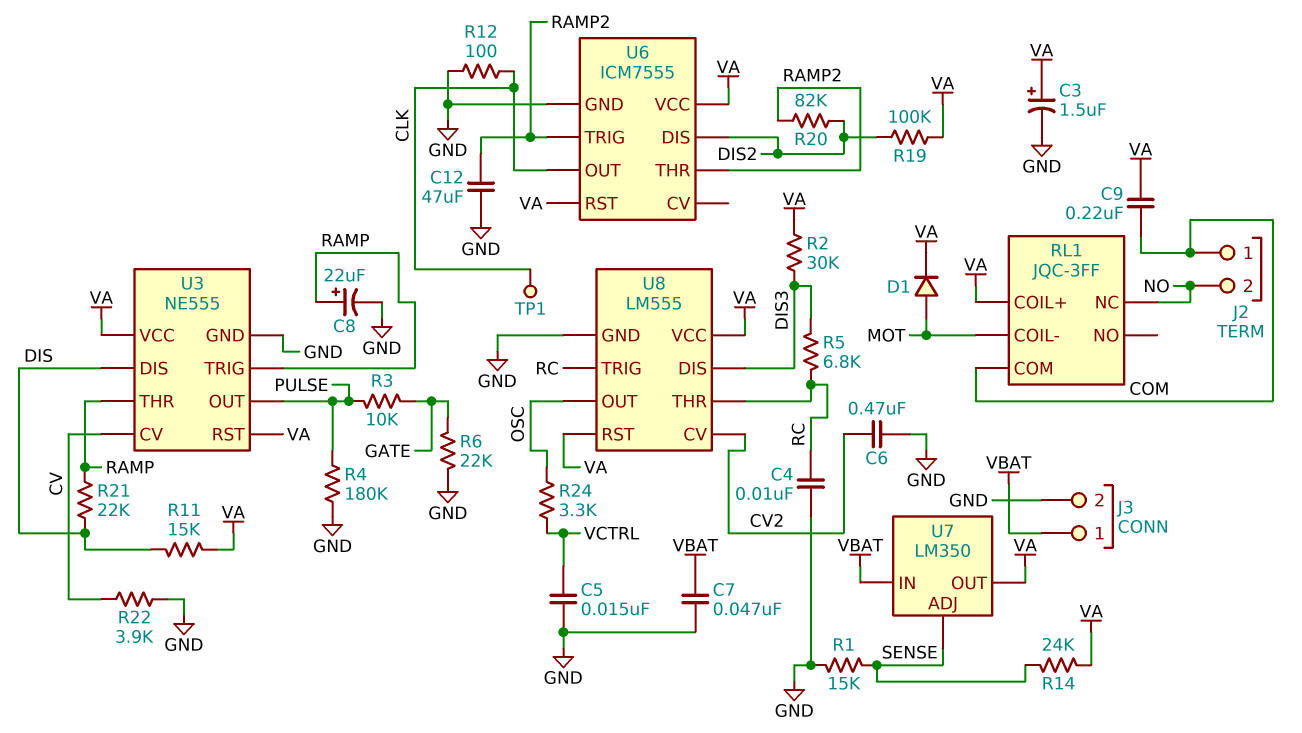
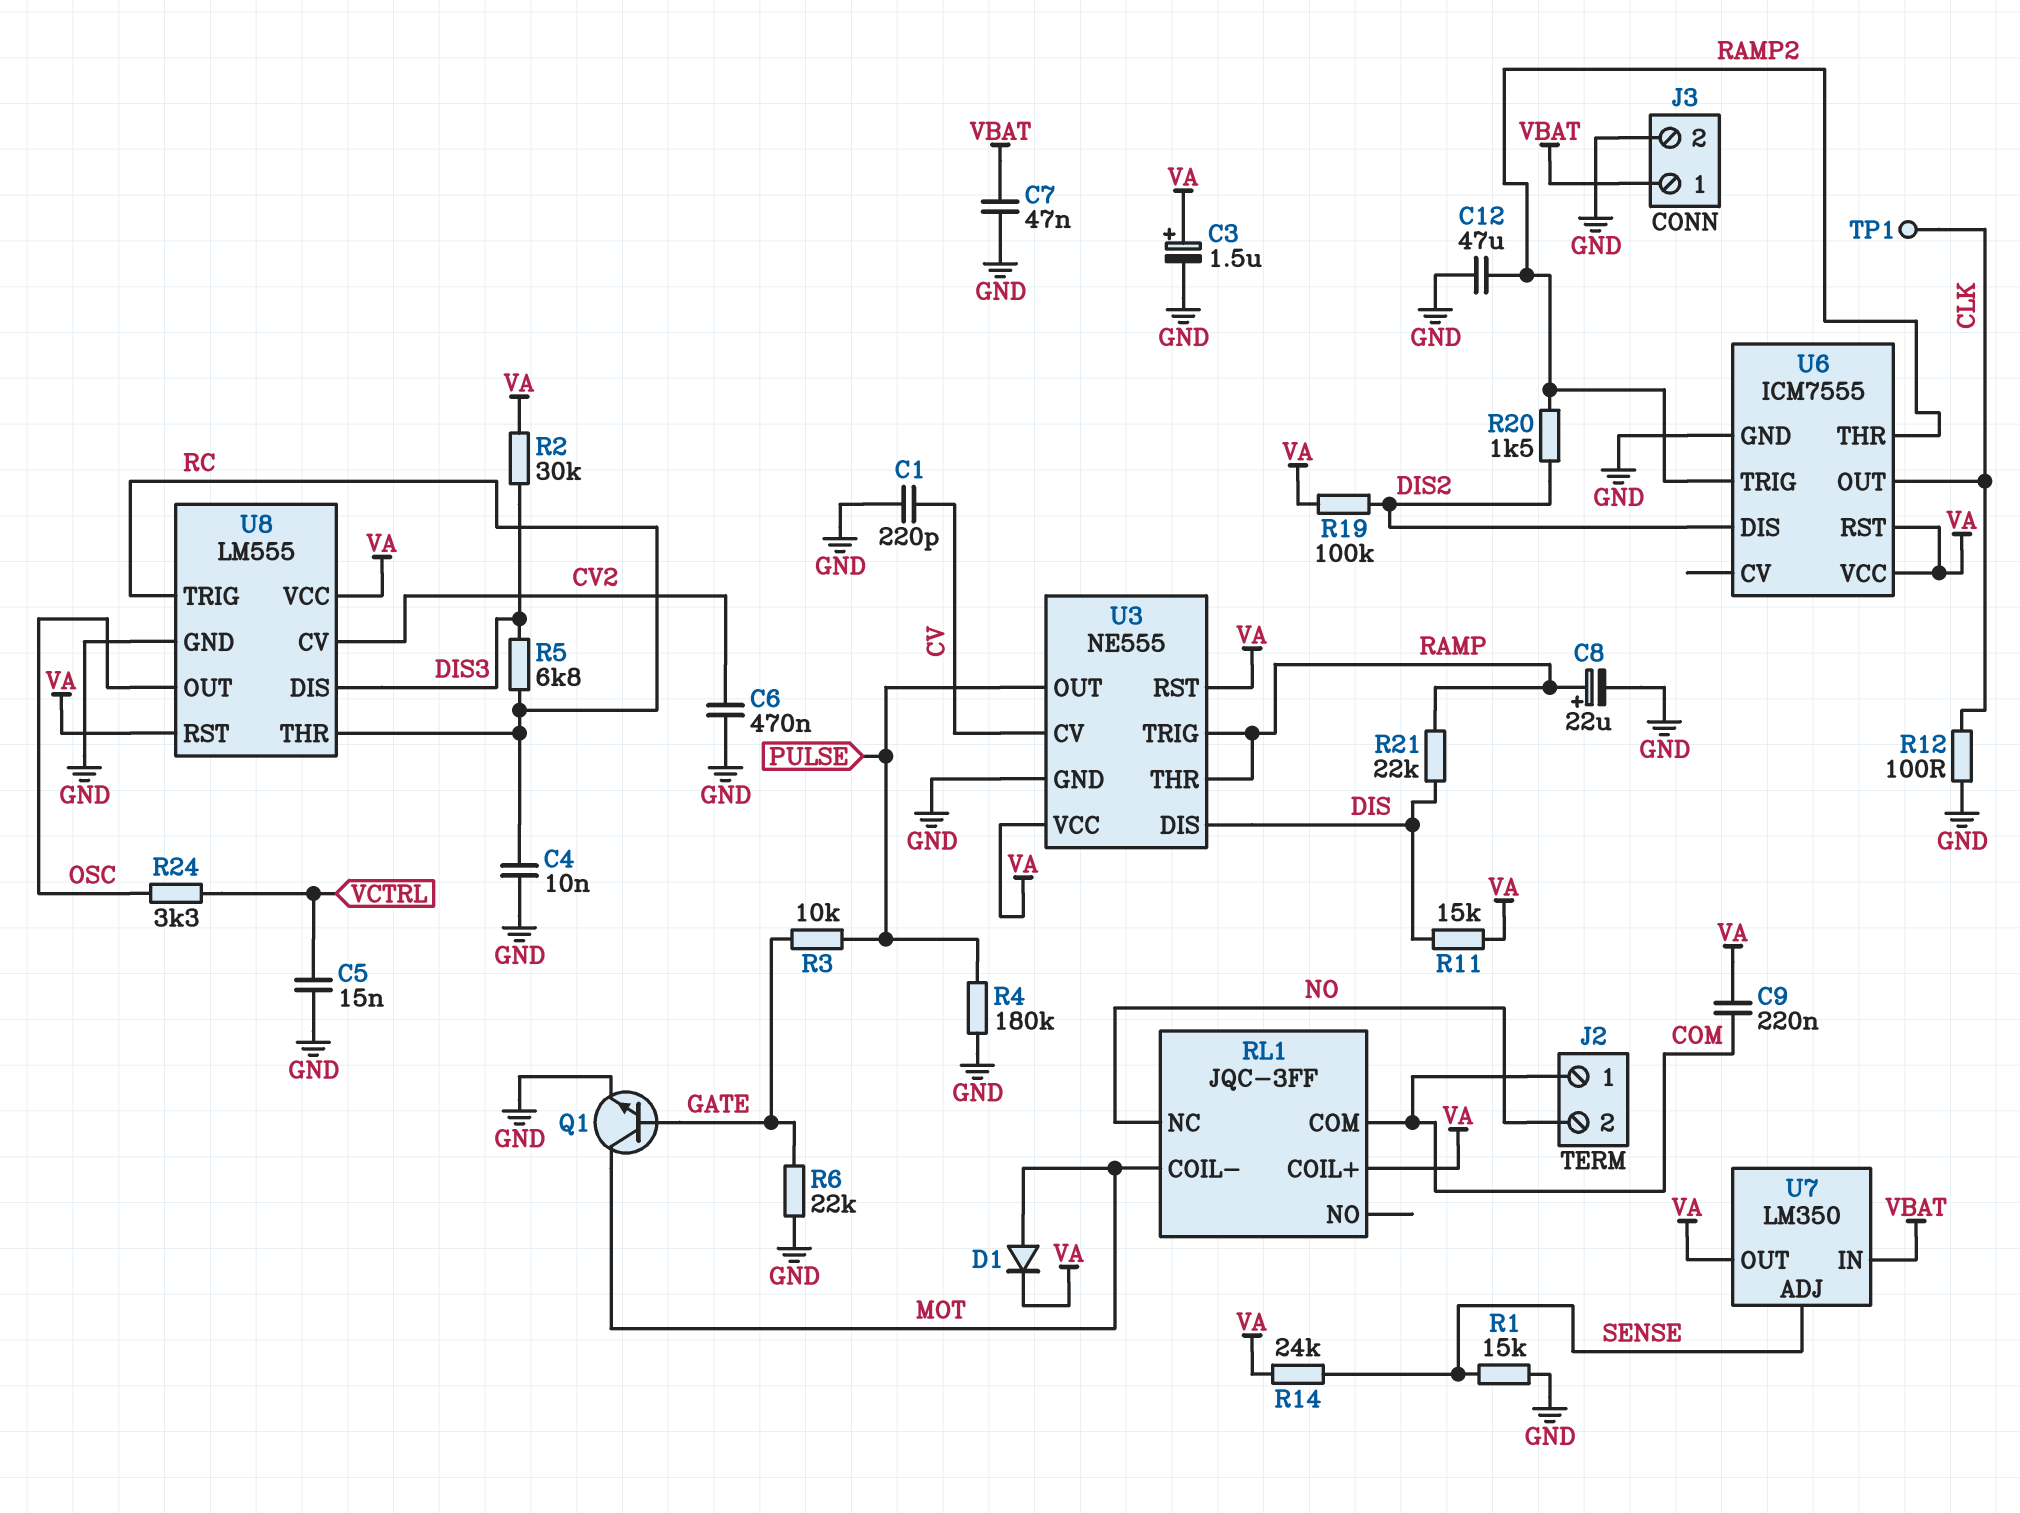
C1: none -> 220pF (CV, GND)
Q1: none -> NPN (B GATE, C MOT, E GND)
R20: 82k (DIS2, RAMP2) -> 1.5k (DIS2, RAMP2)
R22: 3.9k (CV, GND) -> none

